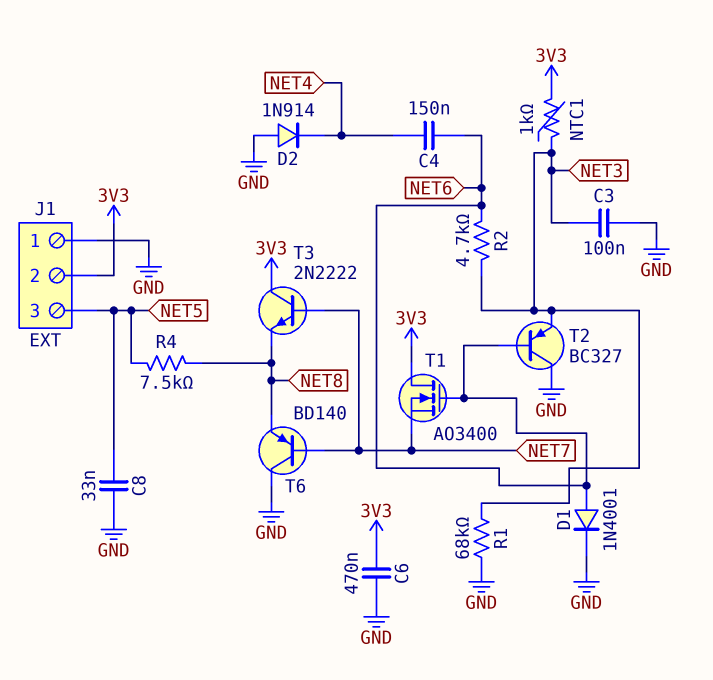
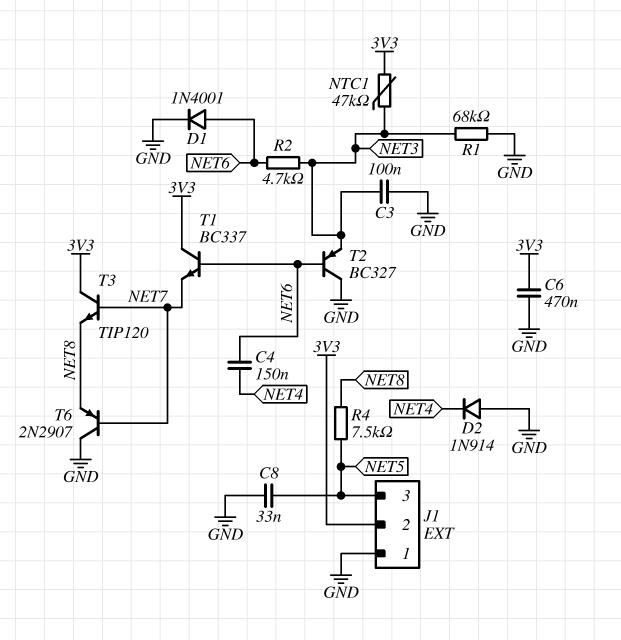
NTC1: 1k (3V3, NET3) -> 47k (3V3, NET3)
T1: NMOS AO3400 (G NET6, D 3V3, S NET7) -> NPN BC337 (B NET6, C 3V3, E NET7)
T3: NPN 2N2222 (B NET7, C 3V3, E NET8) -> NPN TIP120 (B NET7, C 3V3, E NET8)
T6: PNP BD140 (B NET7, C GND, E NET8) -> PNP 2N2907 (B NET7, C GND, E NET8)

